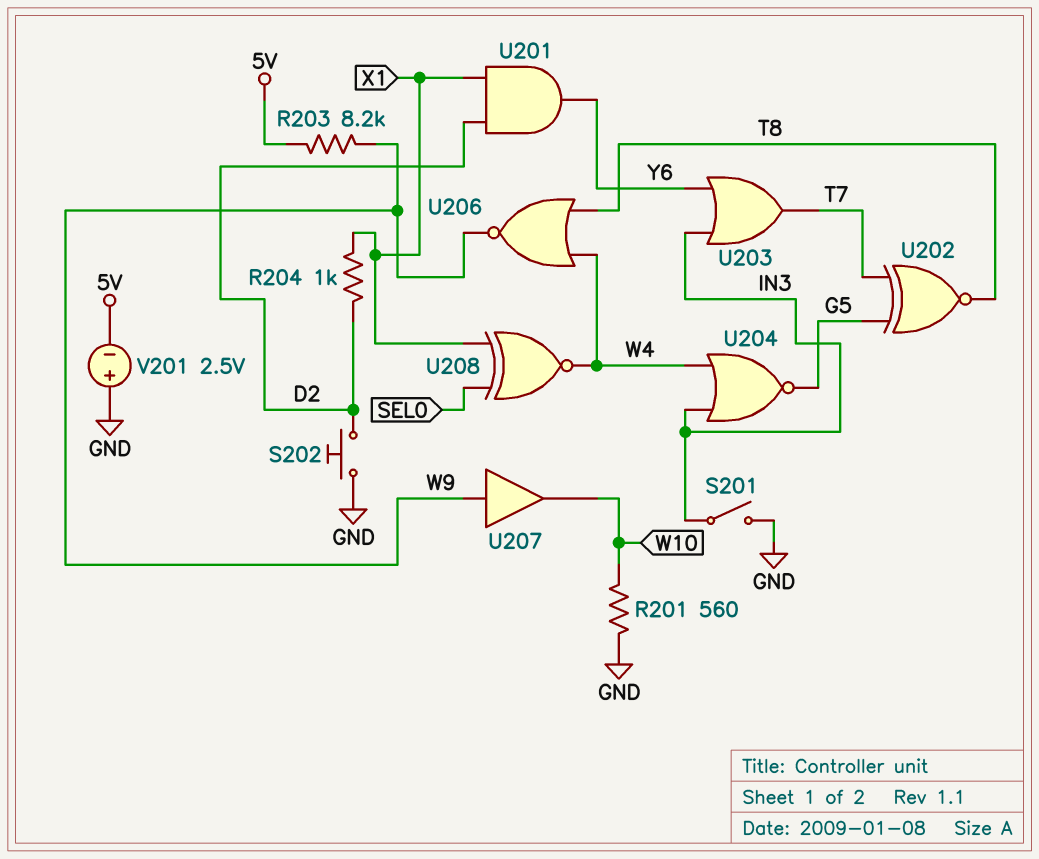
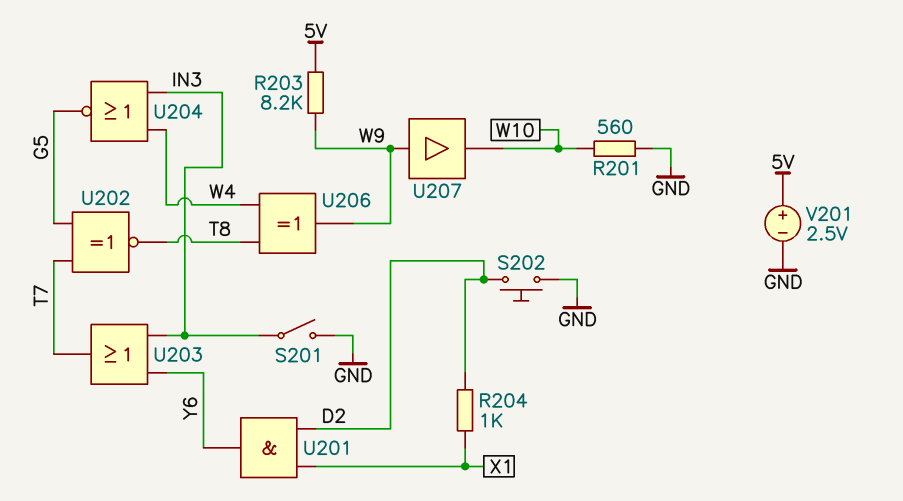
U206: NOR (in T8, in W4, out W9) -> XOR (in T8, in W4, out W9)
U208: XNOR (in SEL0, in X1, out W4) -> none
V201: 2.5V (plus GND, minus 5V) -> 2.5V (plus 5V, minus GND)

